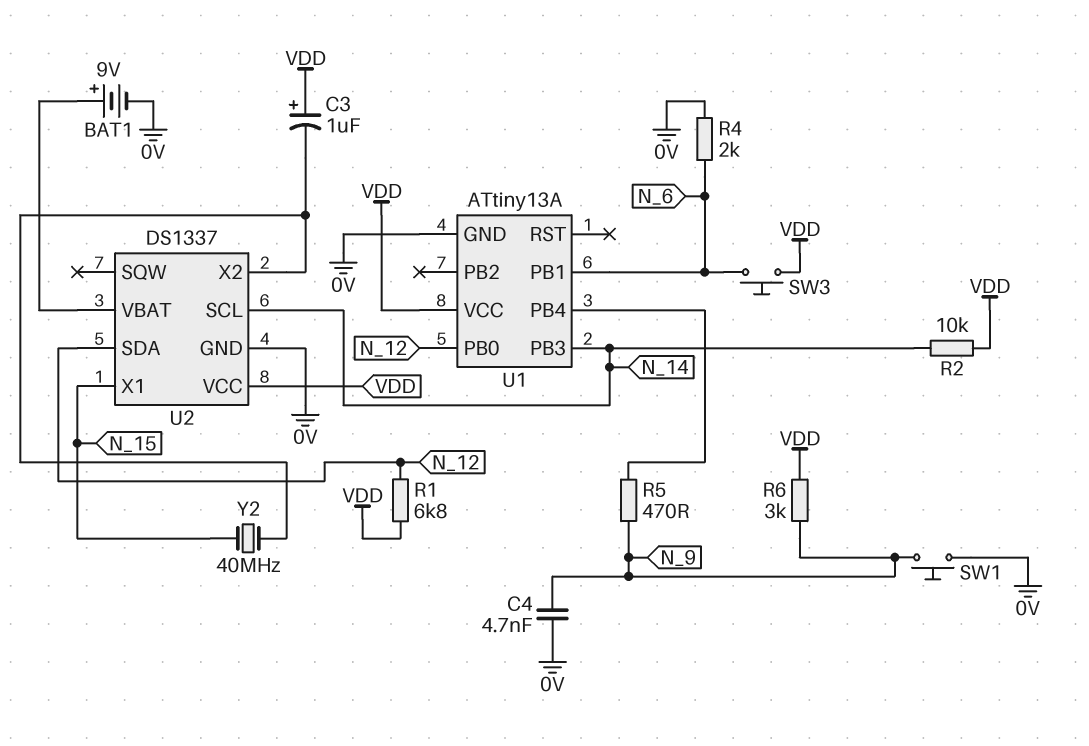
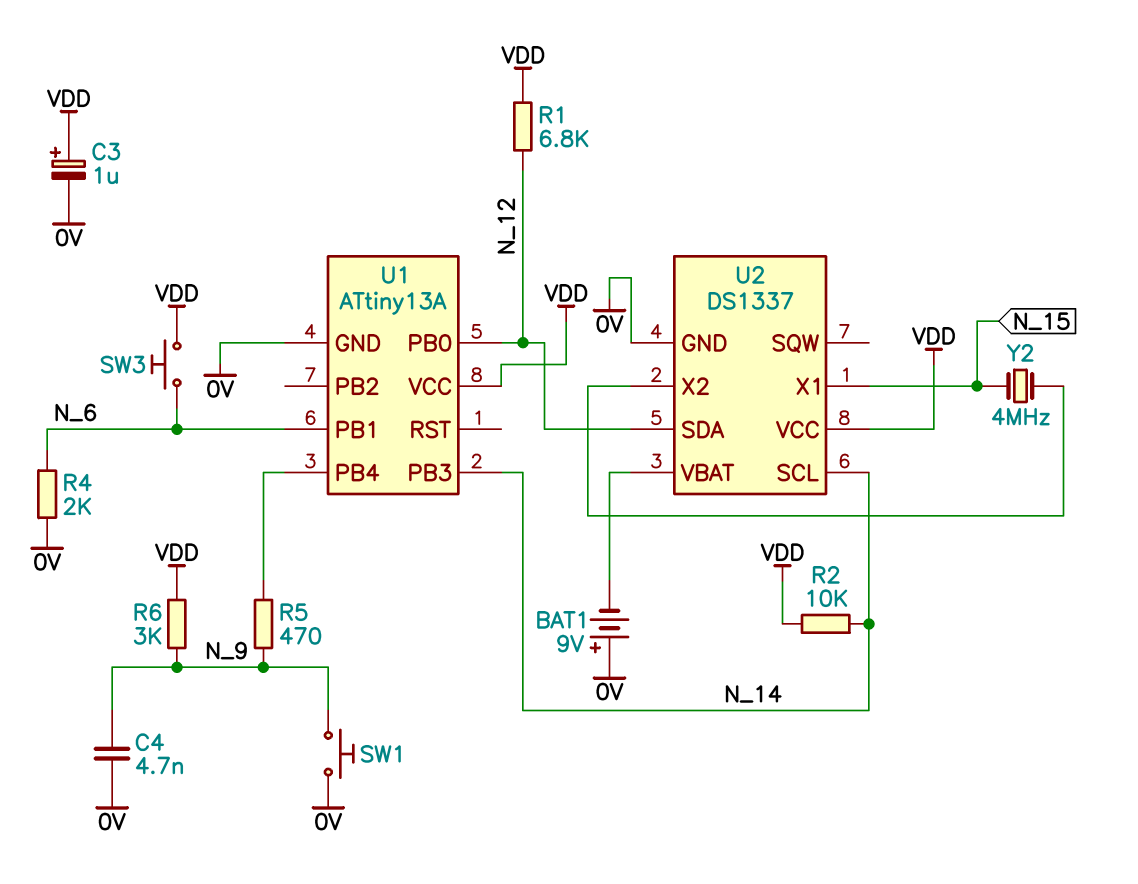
BAT1: 9V (plus U2/VBAT, minus 0V) -> 9V (plus 0V, minus U2/VBAT)
C3: 1uF (plus VDD, minus U2/X2) -> 1uF (plus VDD, minus 0V)
Y2: 40MHz (N_15, U2/X2) -> 4MHz (N_15, U2/X2)

